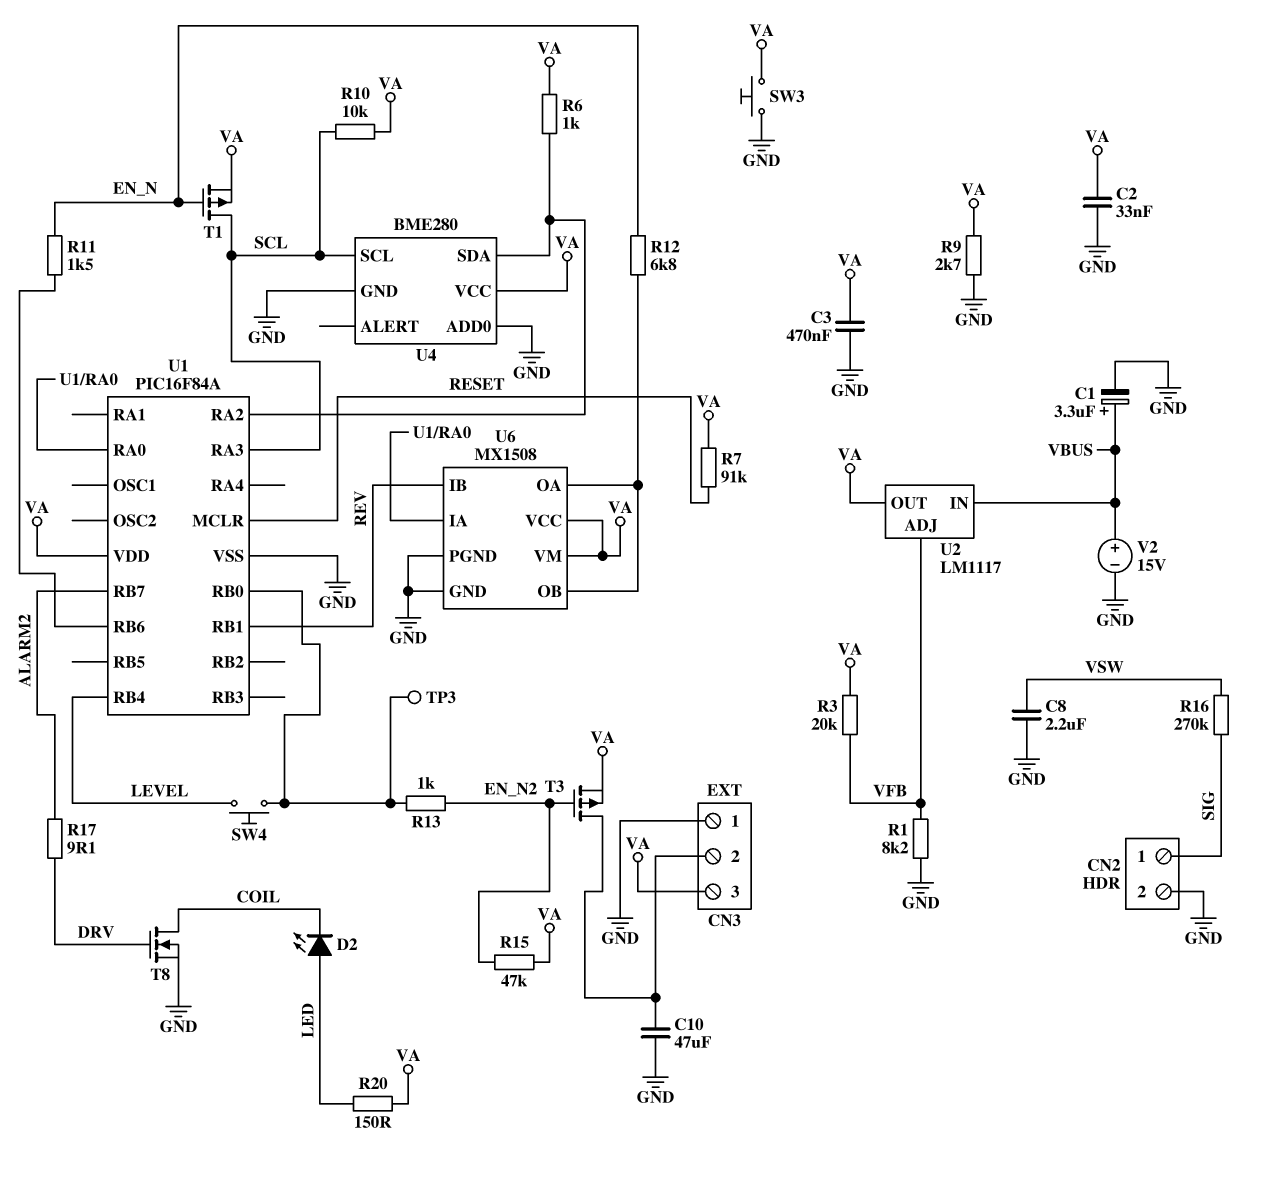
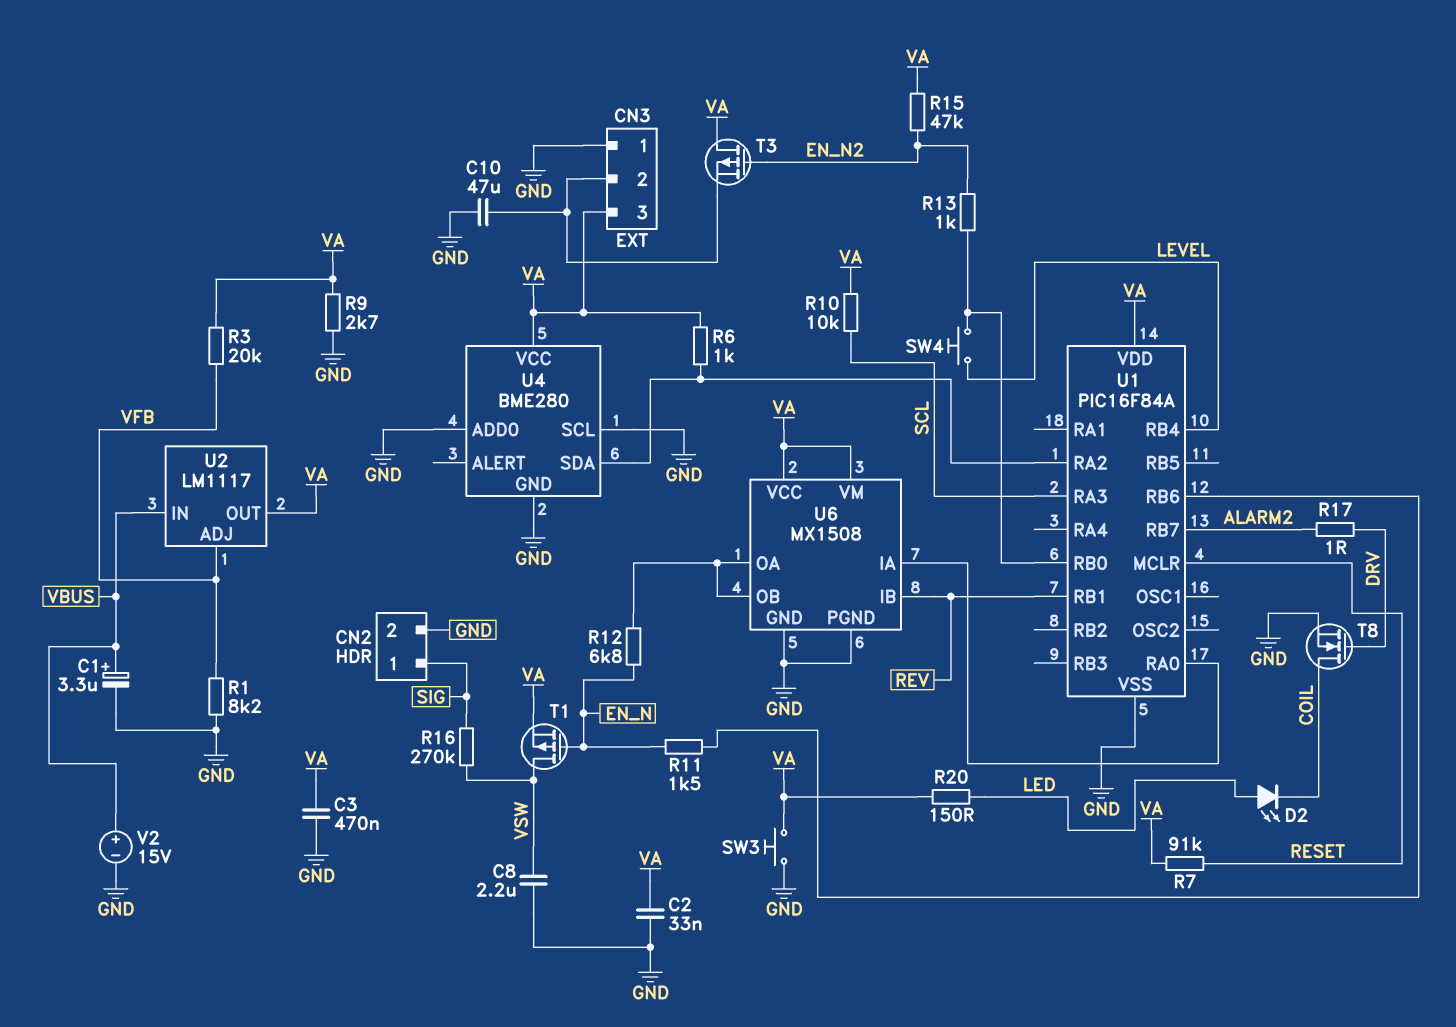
R17: 9.1 (ALARM2, DRV) -> 1 (ALARM2, DRV)
T1: PMOS (G EN_N, D SCL, S VA) -> PMOS (G EN_N, D VSW, S VA)
T3: PMOS (G EN_N2, D CN3/2, S VA) -> PMOS (G EN_N2, D VA, S CN3/2)
TP3: test point (U1/RB0) -> none
U4 pin SCL: SCL -> GND

